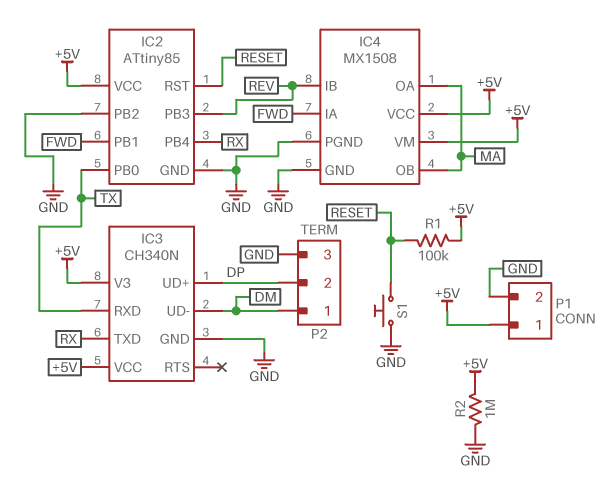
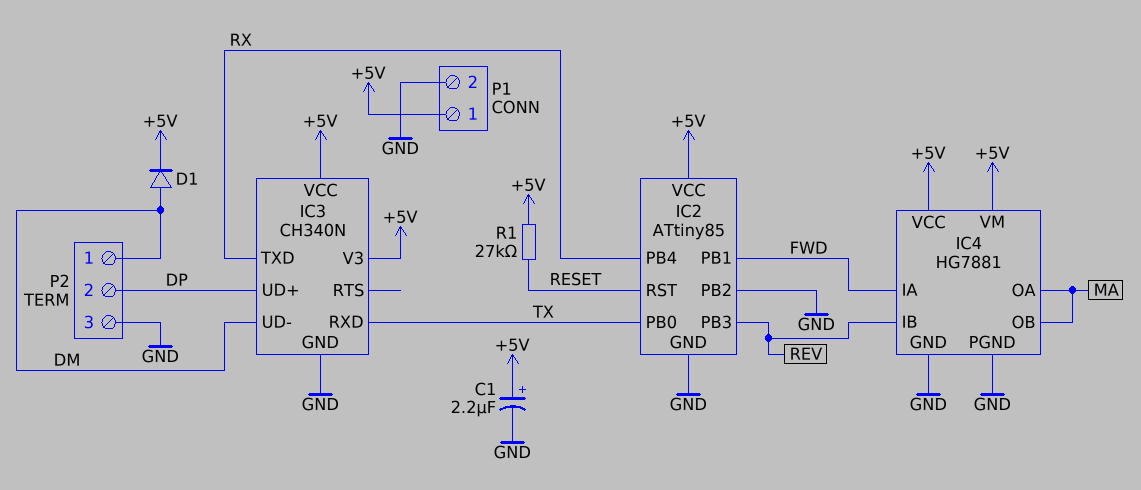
C1: none -> 2.2uF (plus +5V, minus GND)
D1: none -> diode (A DM, K +5V)
IC4: MX1508 -> HG7881
R1: 100k (+5V, RESET) -> 27k (+5V, RESET)
R2: 1M (+5V, GND) -> none
S1: button (GND, RESET) -> none

